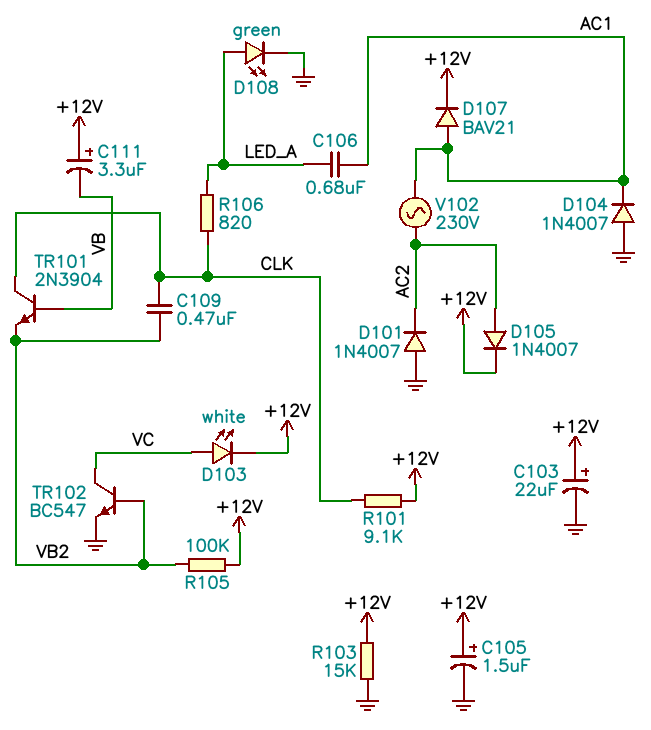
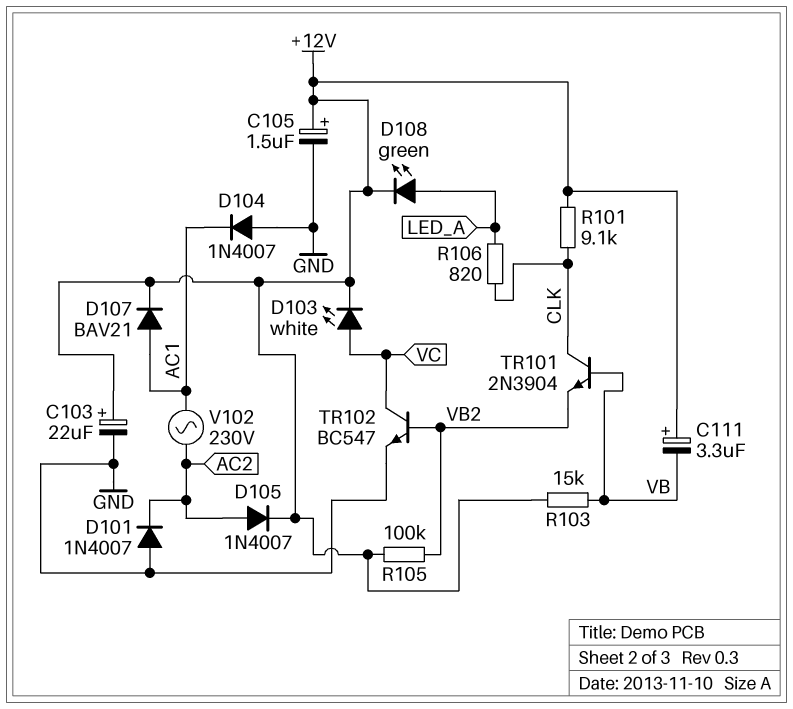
C106: 680nF (AC1, LED_A) -> none
C109: 470nF (CLK, VB2) -> none
D108: LED green (A LED_A, K GND) -> LED green (A LED_A, K +12V)
R103: 15k (+12V, GND) -> 15k (+12V, VB)

